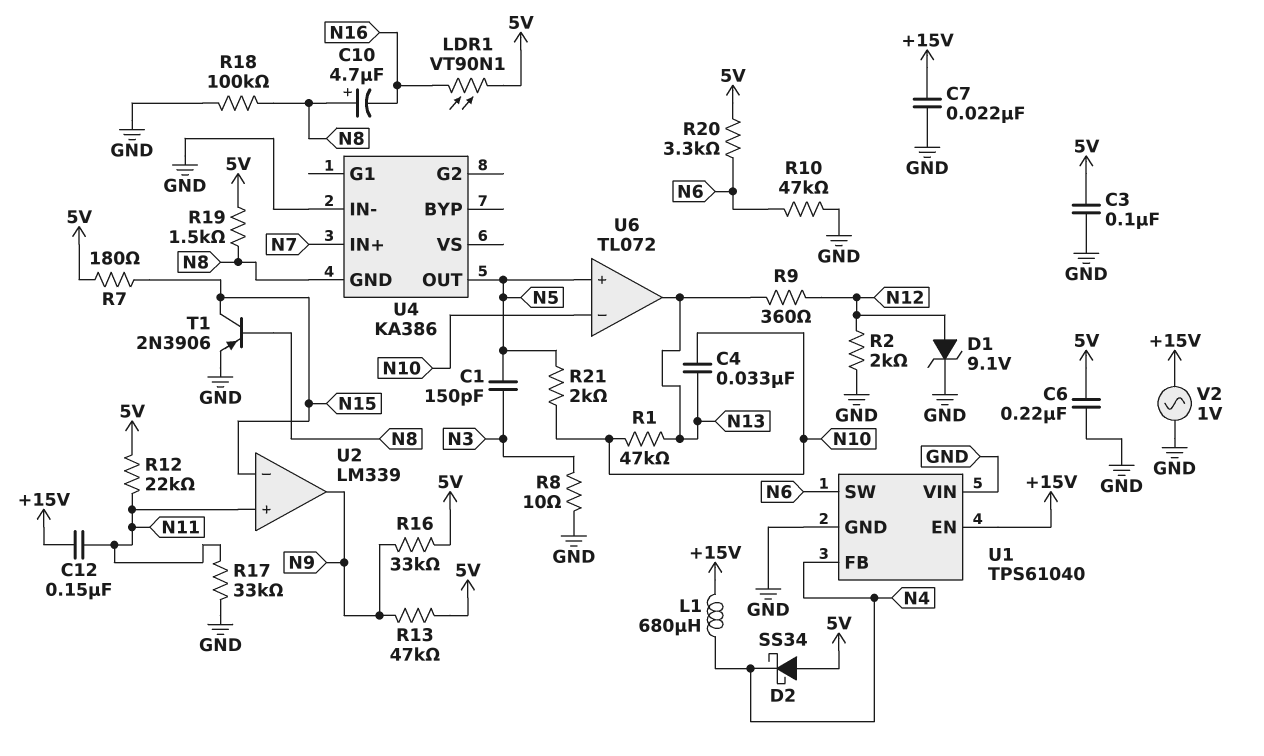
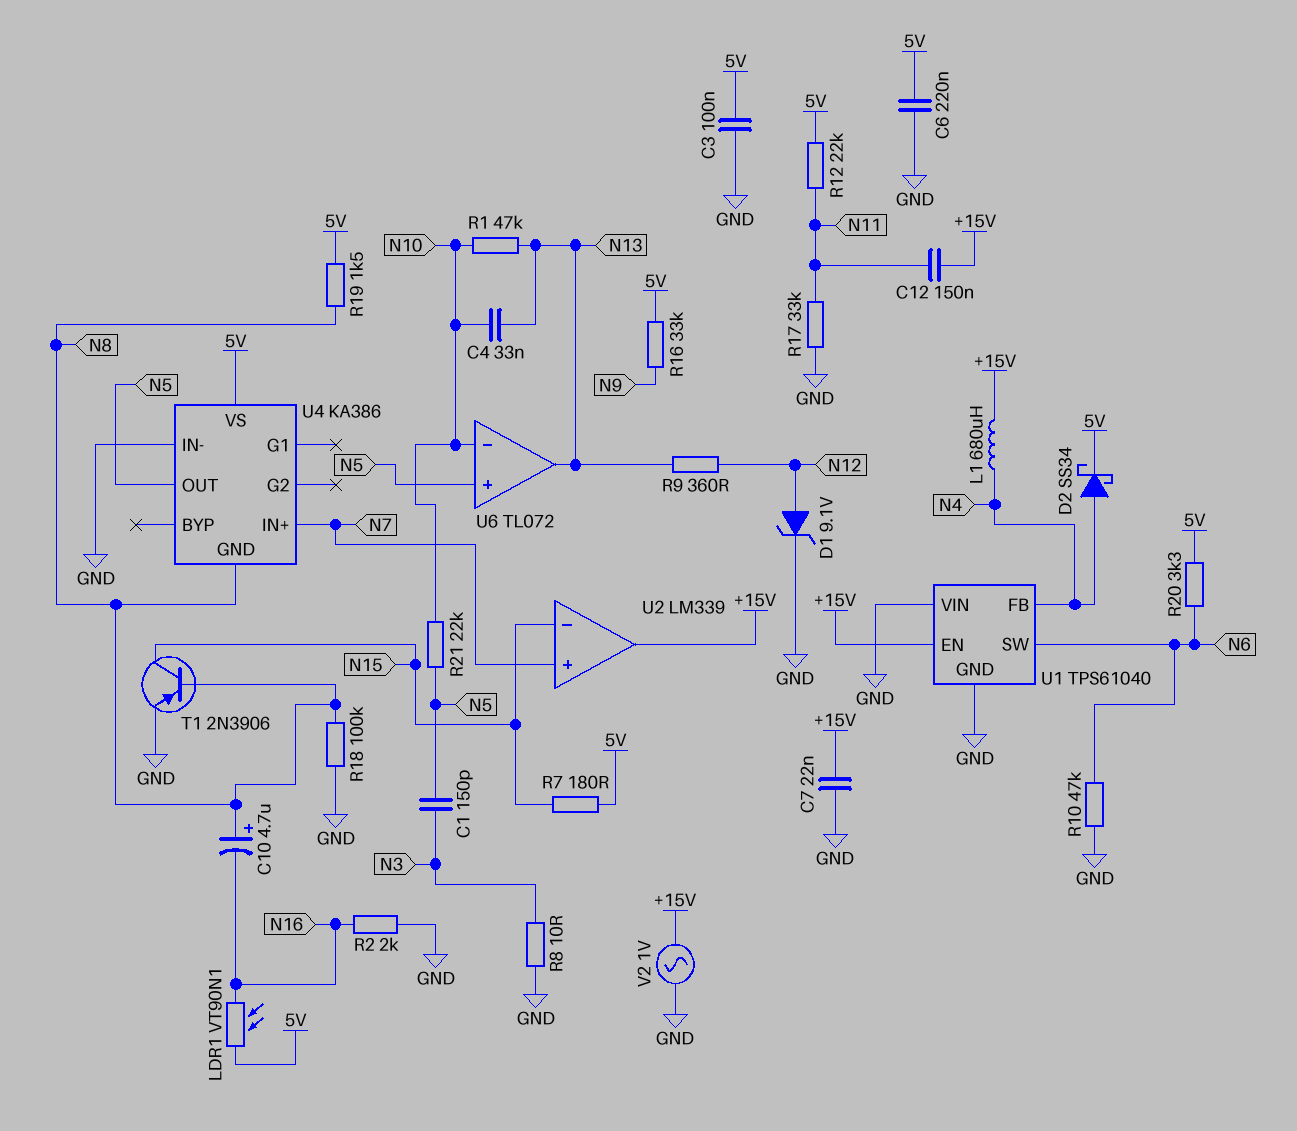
D2: schottky SS34 (A 5V, K N4) -> schottky SS34 (A N4, K 5V)
R2: 2k (GND, N12) -> 2k (GND, N16)
R13: 47k (5V, N9) -> none
R21: 2k (N5, N10) -> 22k (N5, N10)
U2 pin in+: N11 -> N7
U2 pin out: N9 -> +15V
U4 pin VS: none -> 5V

